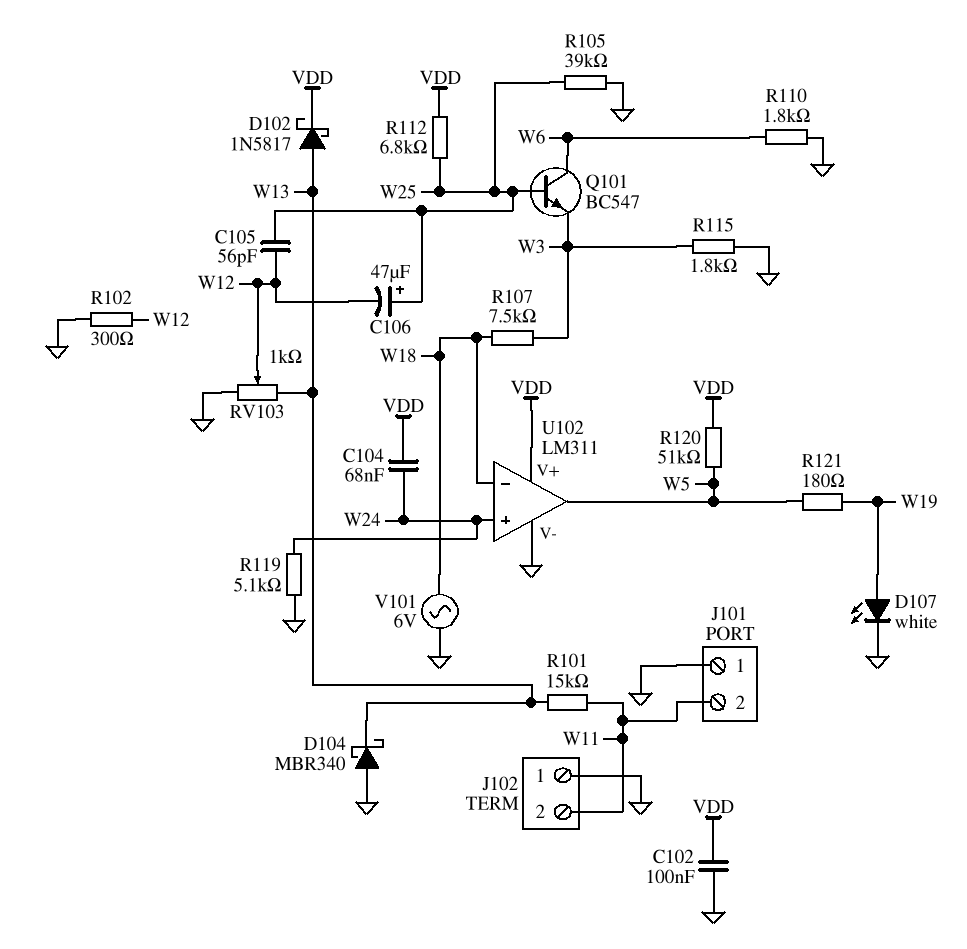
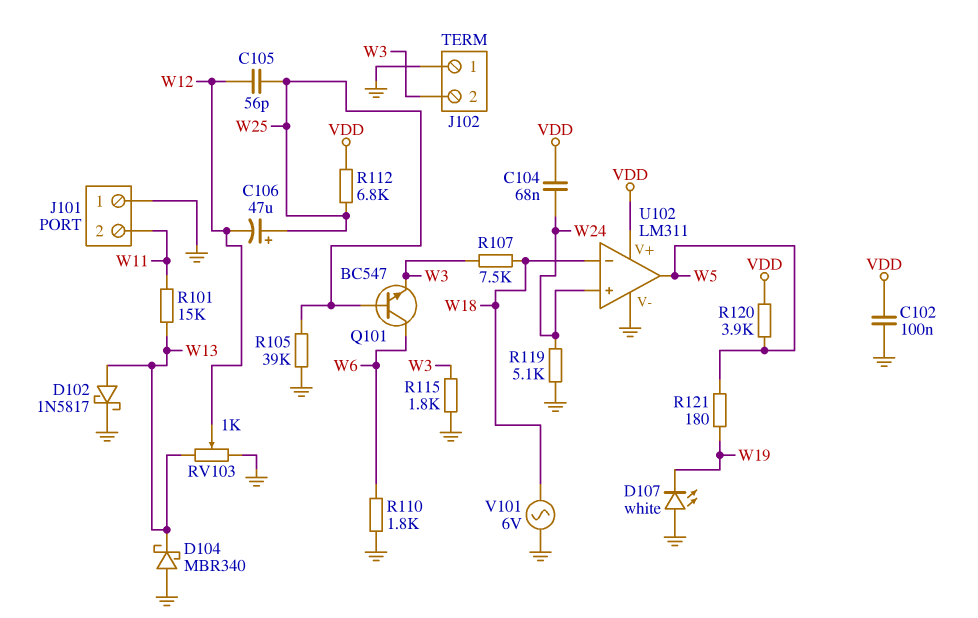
D102: schottky 1N5817 (A W13, K VDD) -> schottky 1N5817 (A W13, K GND)
D107: LED white (A W19, K GND) -> LED white (A GND, K W19)
J102 pin 2: W11 -> W3
R102: 300 (GND, W12) -> none
R120: 51k (VDD, W5) -> 3.9k (VDD, W5)

